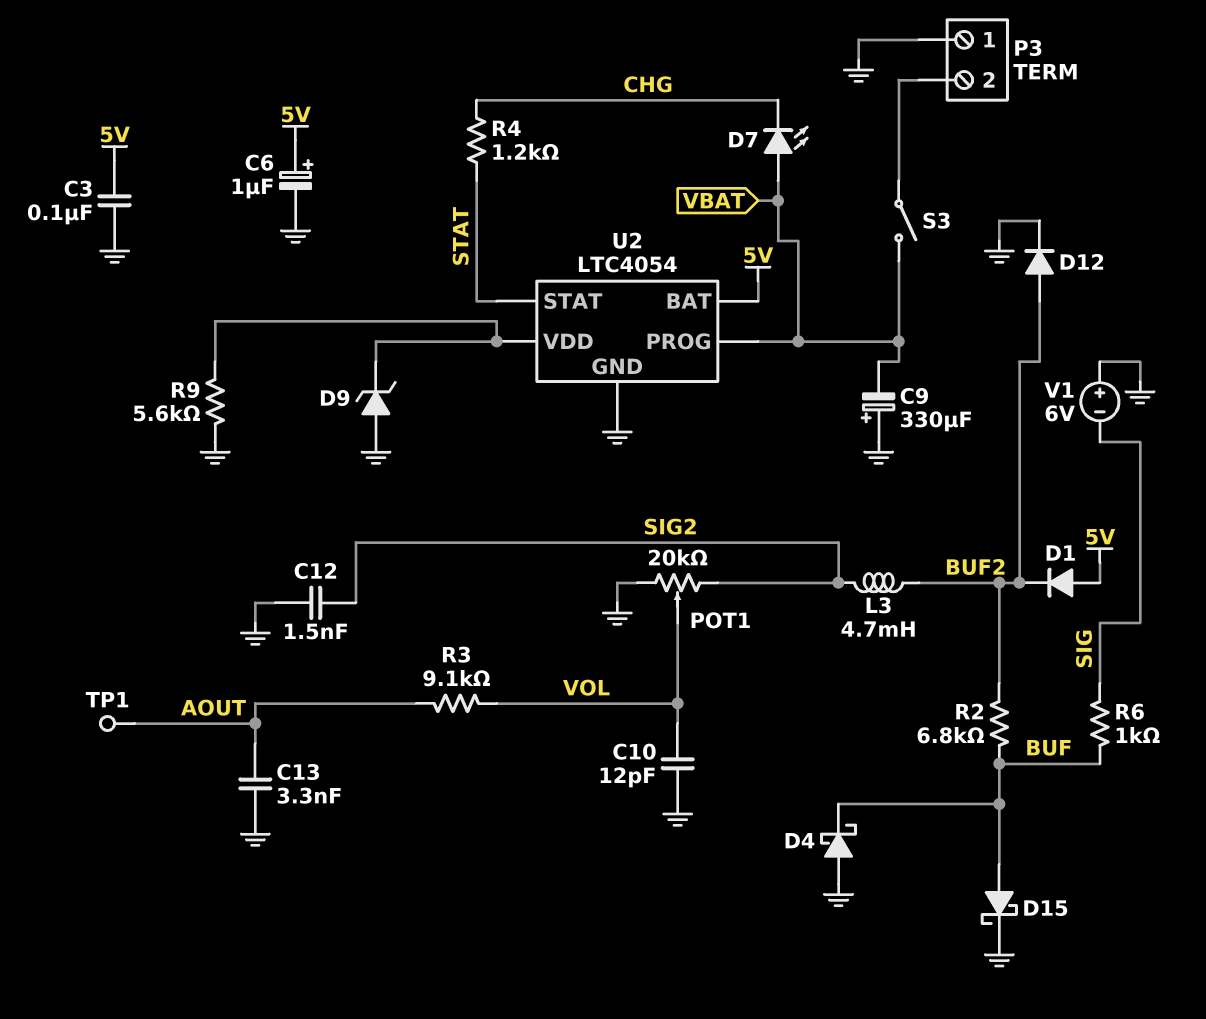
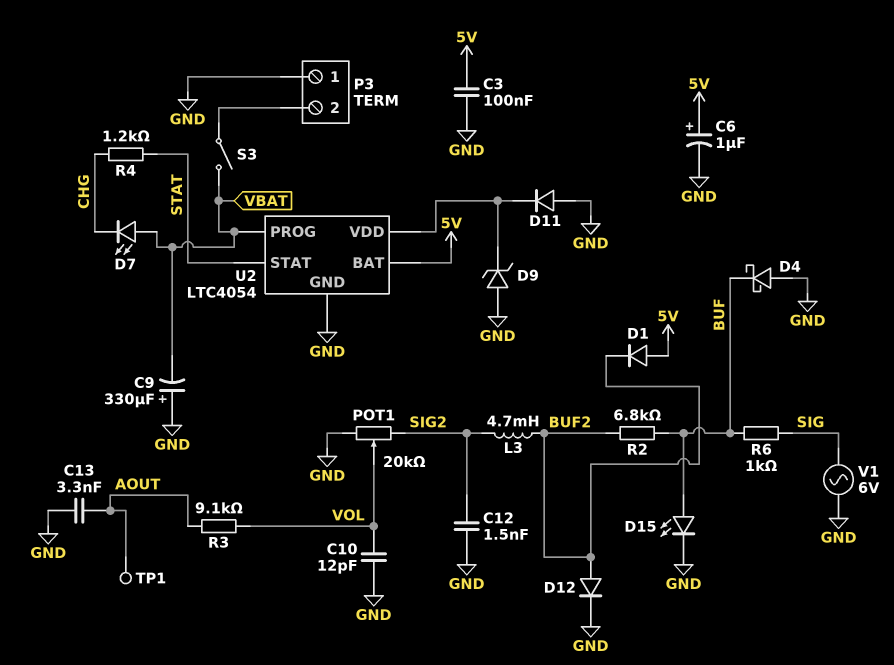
D11: none -> diode (A GND, K U2/VDD)
D15: schottky (A BUF, K GND) -> LED (A BUF, K GND)
R9: 5.6k (GND, U2/VDD) -> none
V1: 6V (plus GND, minus SIG) -> AC 6V (GND, SIG)

